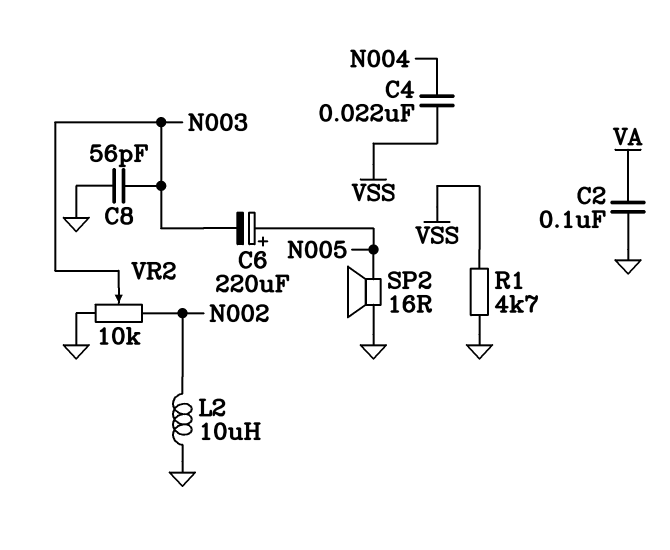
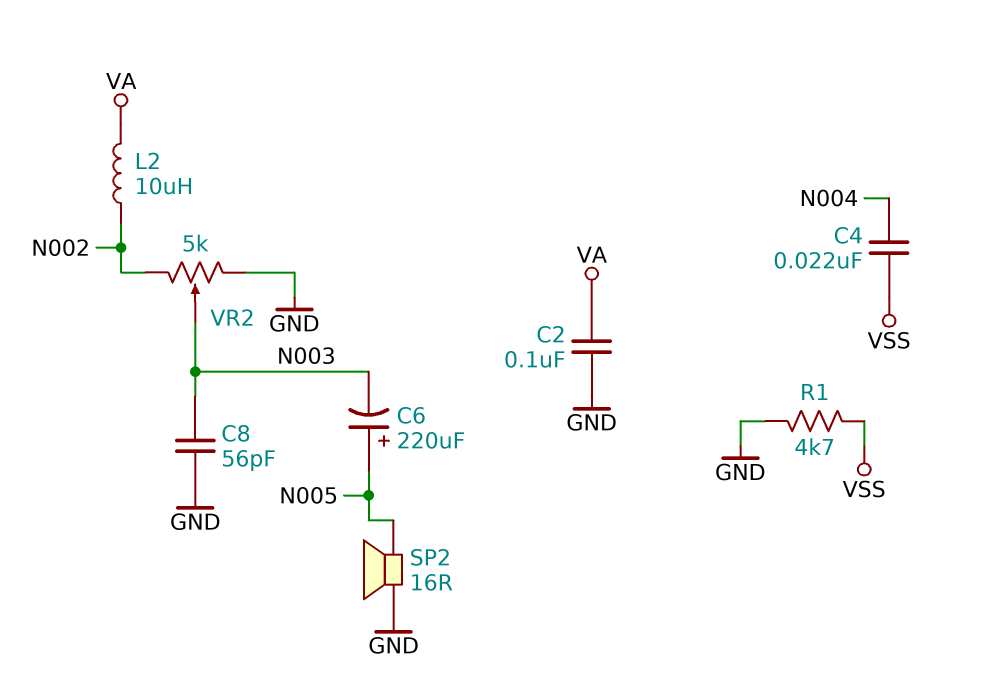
L2: 10uH (GND, N002) -> 10uH (N002, VA)
VR2: 10k (GND, N002, wiper N003) -> 5k (GND, N002, wiper N003)

